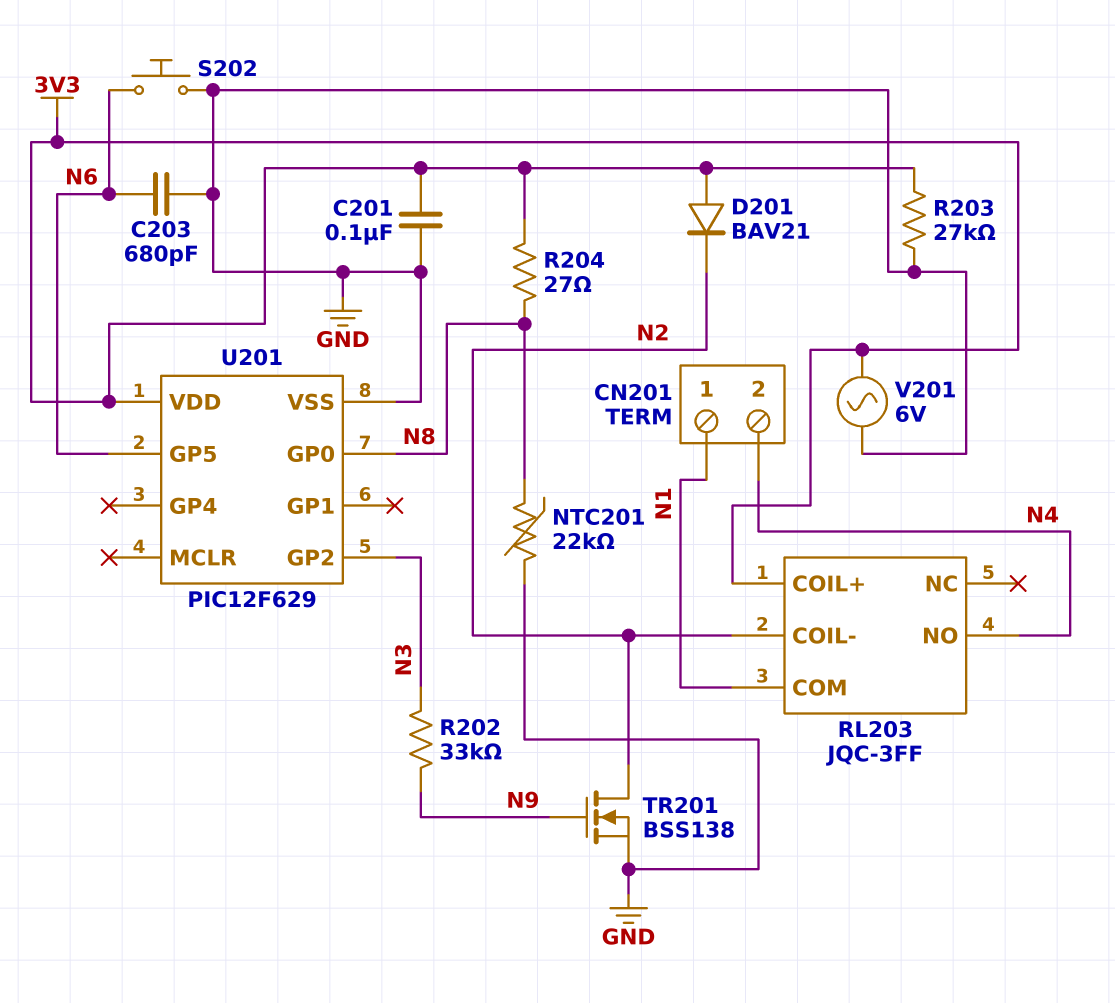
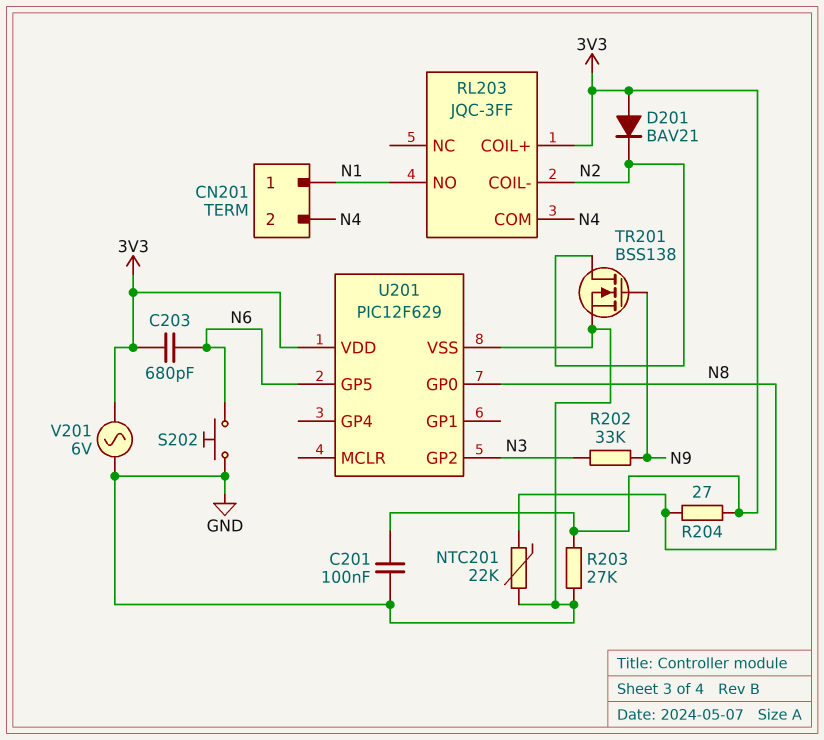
C203: 680pF (GND, N6) -> 680pF (3V3, N6)
RL203 pin COM: N1 -> N4
RL203 pin NO: N4 -> N1

